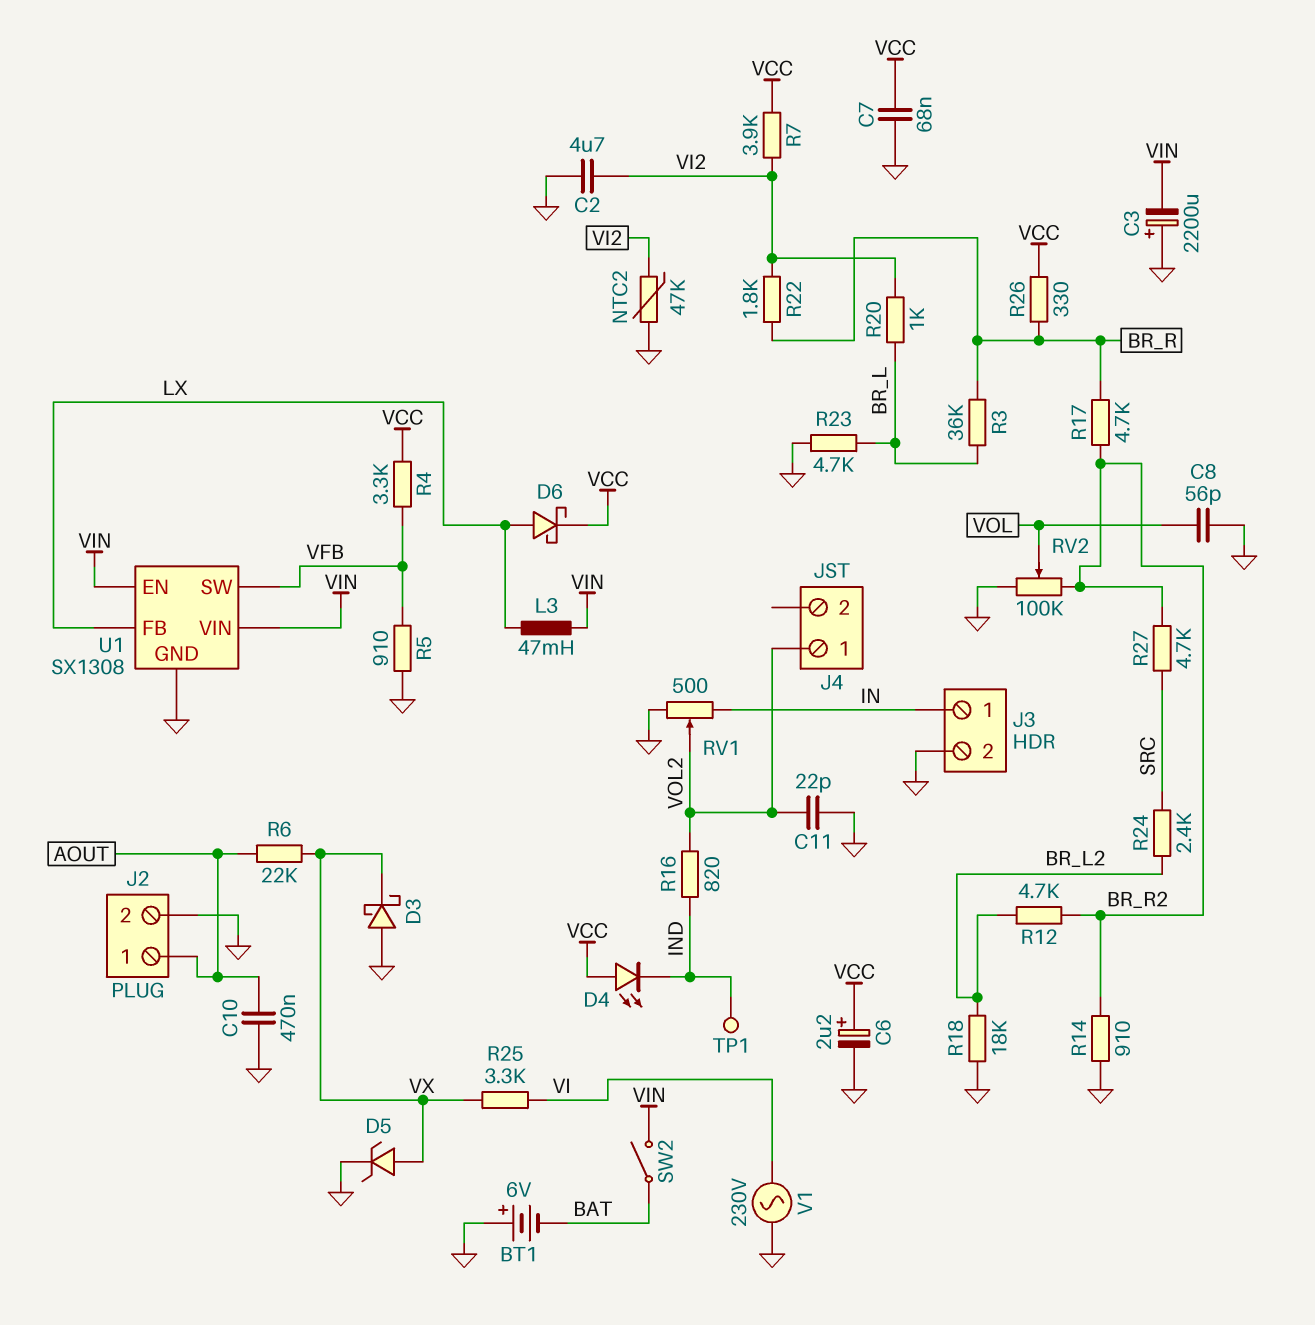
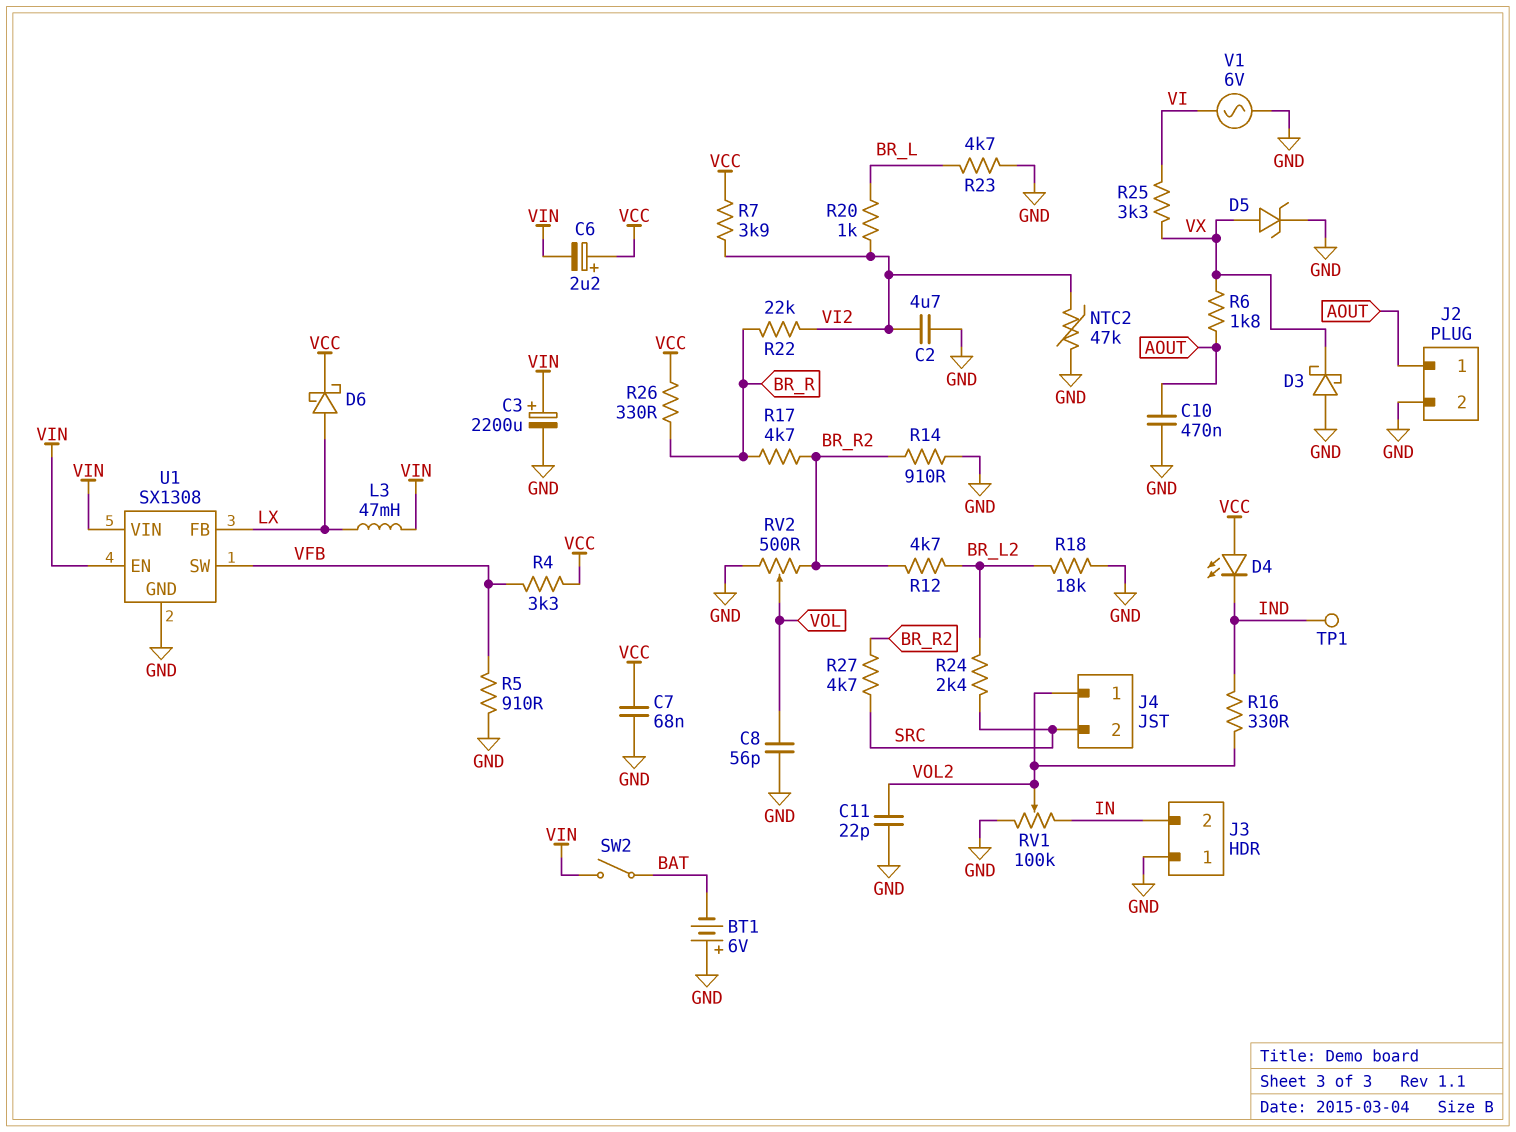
C3: 2200uF (plus GND, minus VIN) -> 2200uF (plus VIN, minus GND)
C6: 2.2uF (plus VCC, minus GND) -> 2.2uF (plus VCC, minus VIN)
J3 pin 1: IN -> GND
J3 pin 2: GND -> IN
J4 pin 2: none -> SRC
R3: 36k (BR_L, BR_R) -> none
R6: 22k (AOUT, VX) -> 1.8k (AOUT, VX)
R16: 820 (IND, VOL2) -> 330 (IND, VOL2)
R22: 1.8k (BR_R, VI2) -> 22k (BR_R, VI2)
RV1: 500 (GND, IN, wiper VOL2) -> 100k (GND, IN, wiper VOL2)
RV2: 100k (BR_R2, GND, wiper VOL) -> 500 (BR_R2, GND, wiper VOL)
V1: AC 230V (GND, VI) -> AC 6V (GND, VI)

